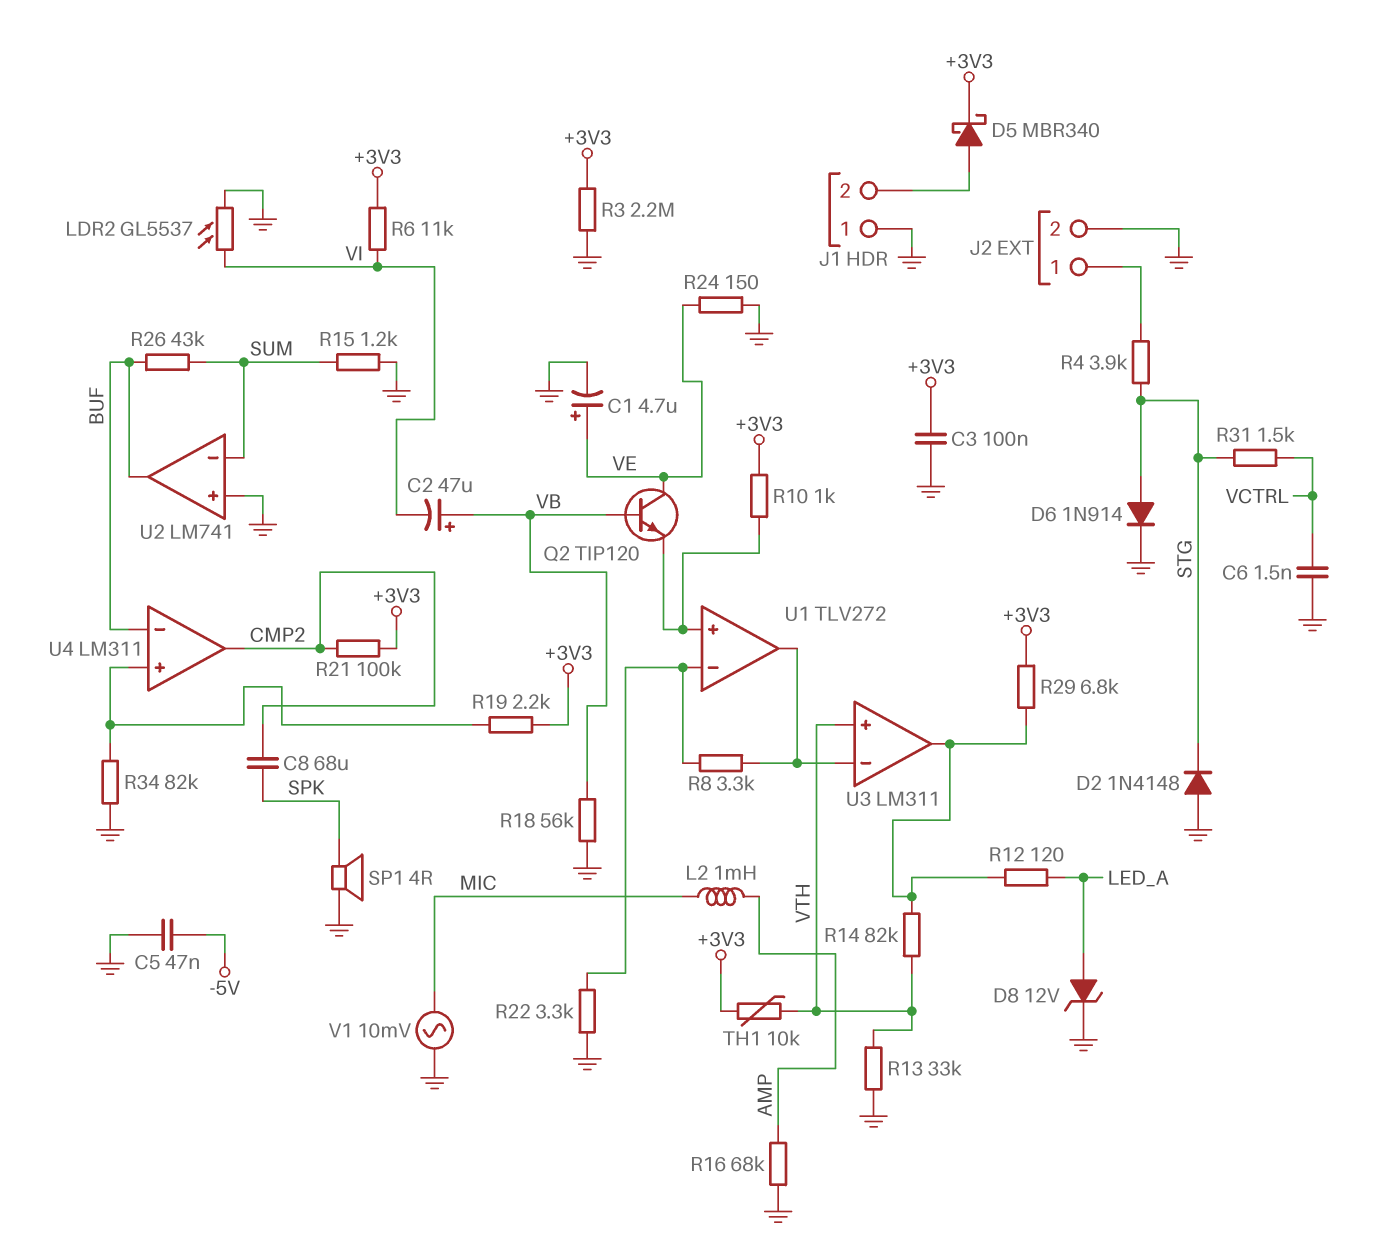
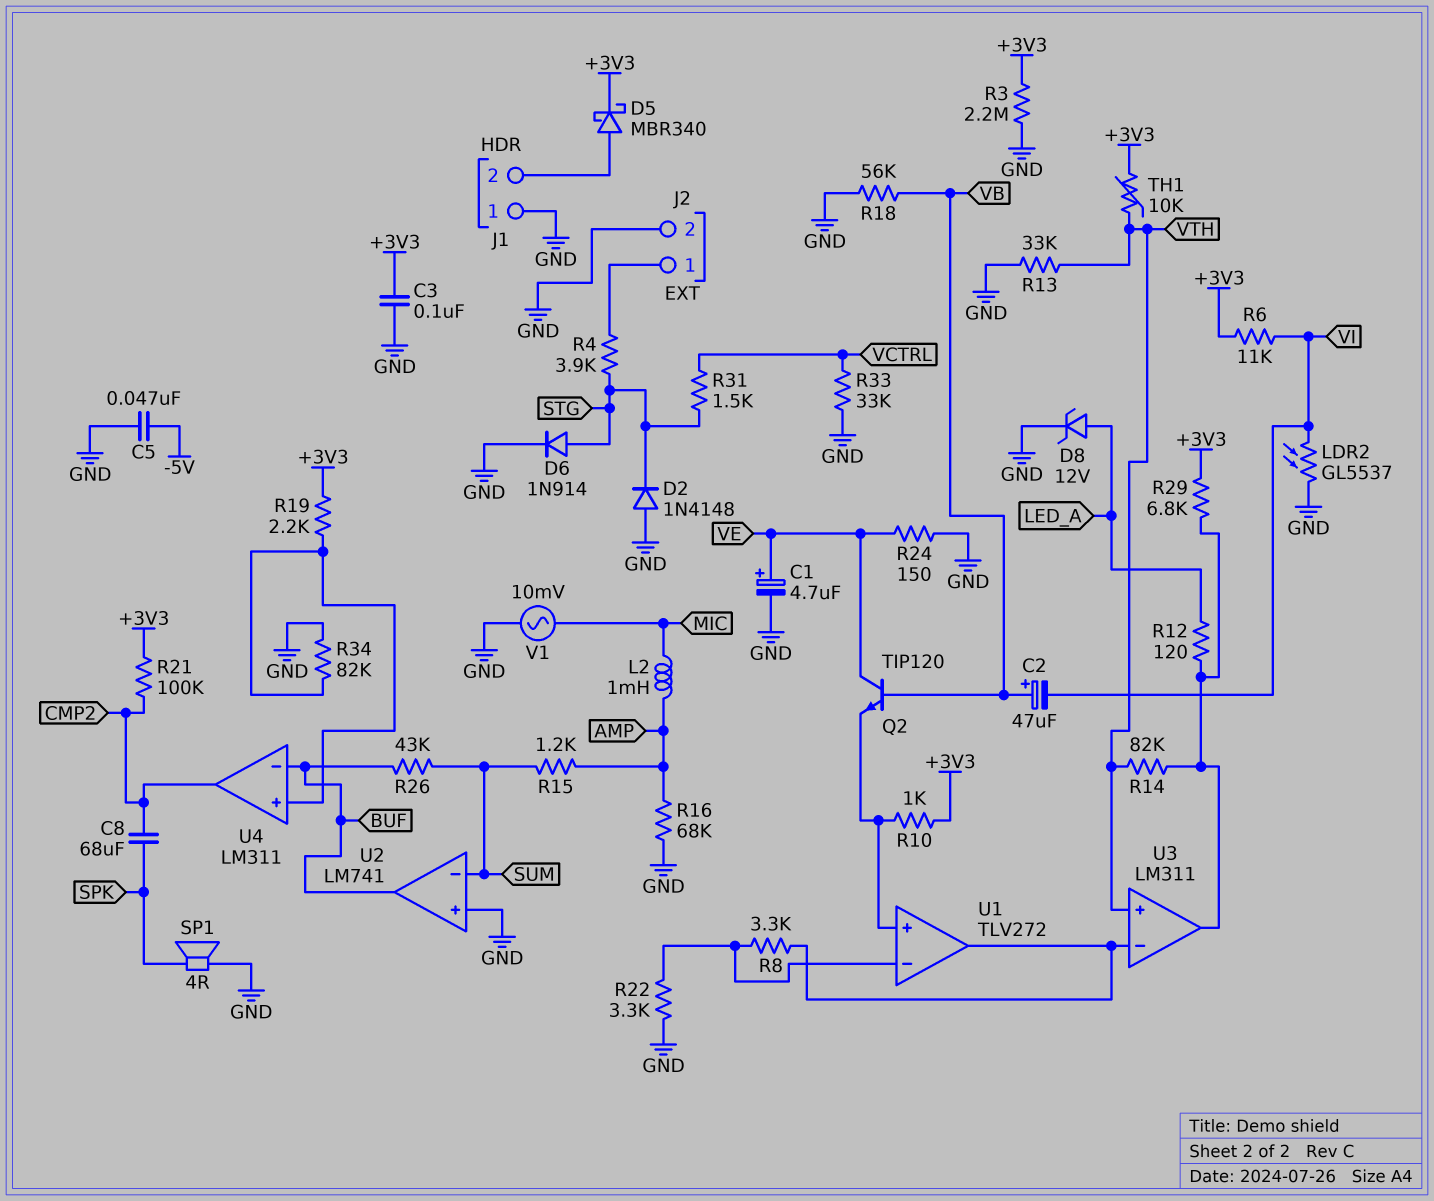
C6: 1.5nF (GND, VCTRL) -> none
R15: 1.2k (GND, SUM) -> 1.2k (AMP, SUM)
R33: none -> 33k (GND, VCTRL)

